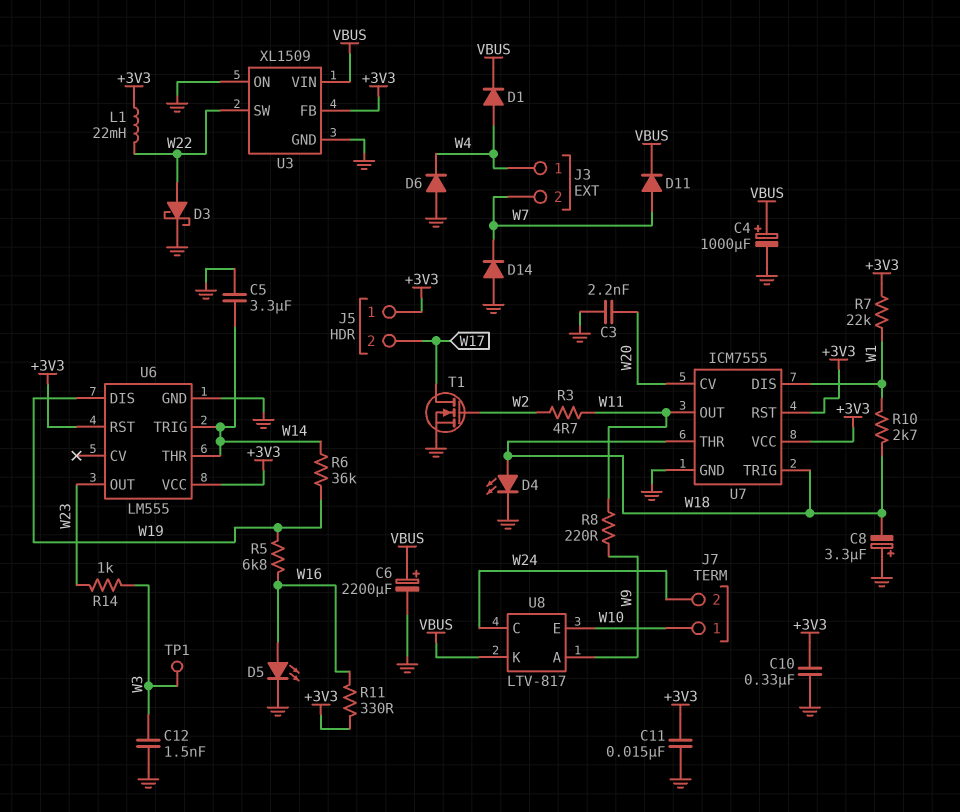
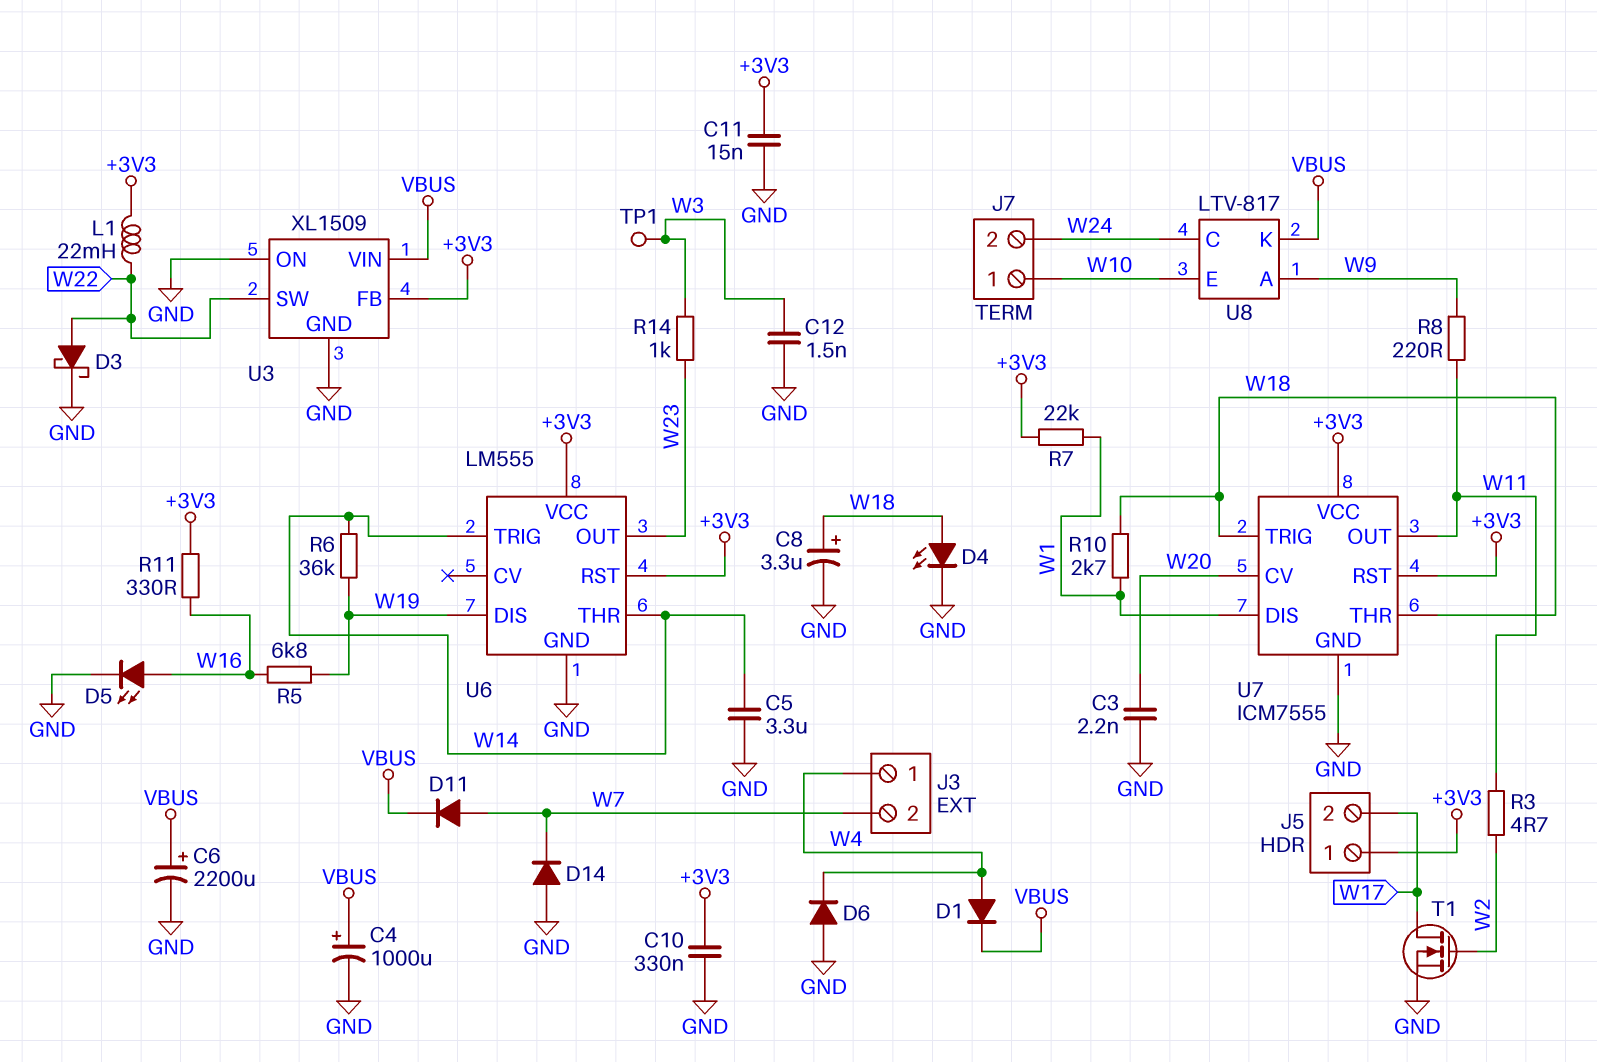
C8: 3.3uF (plus GND, minus W18) -> 3.3uF (plus W18, minus GND)

